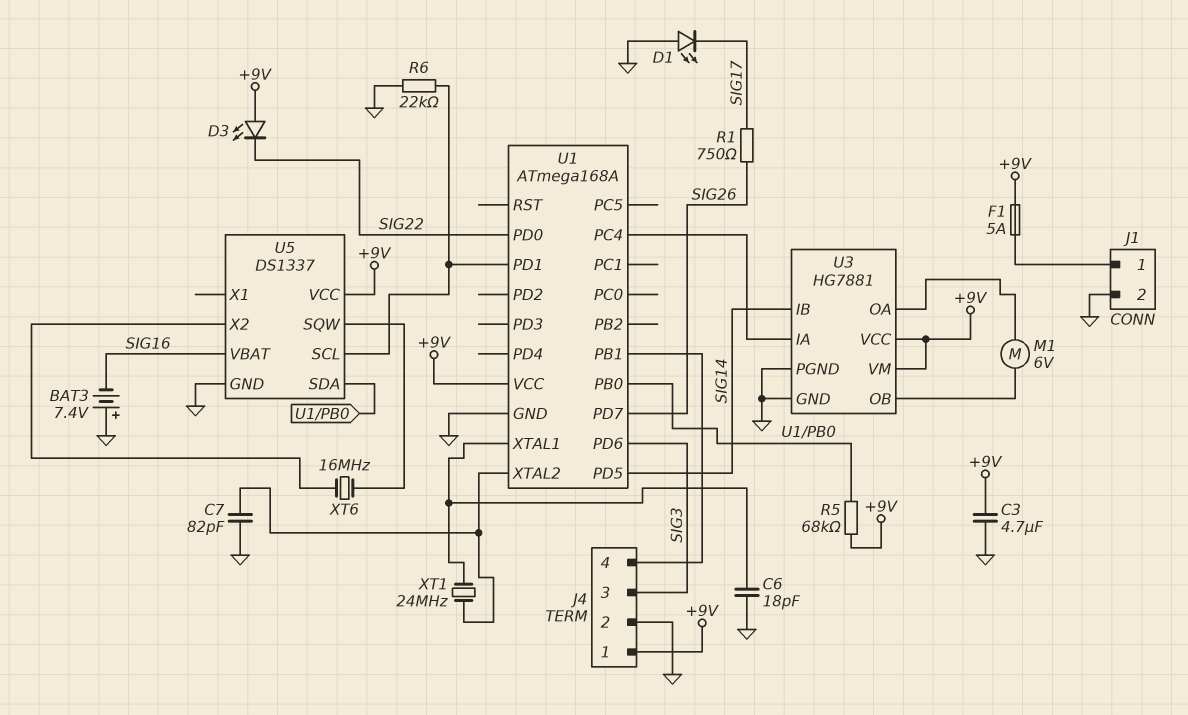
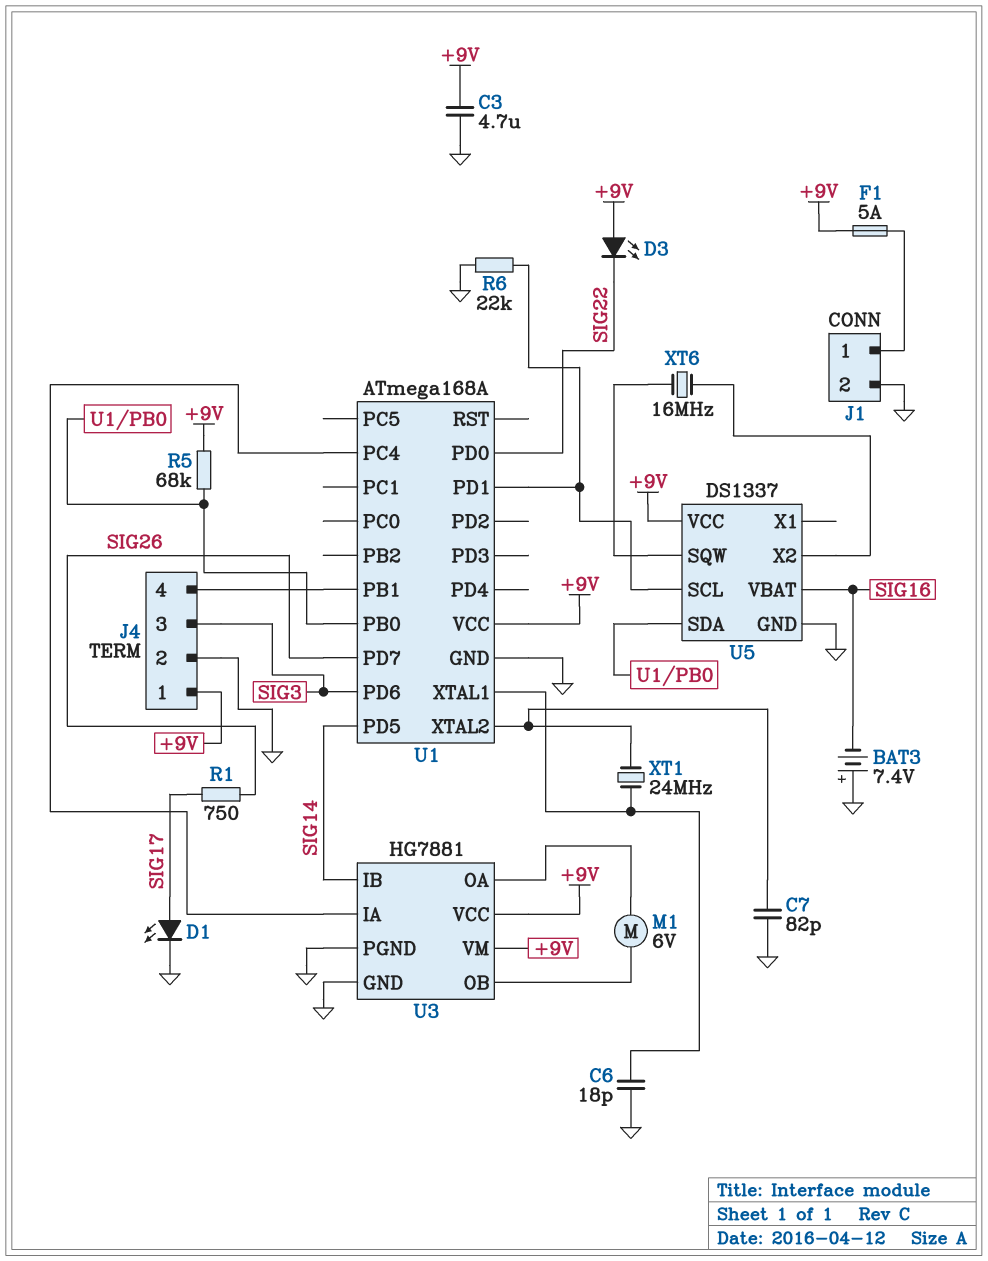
D1: LED (A GND, K SIG17) -> LED (A SIG17, K GND)

